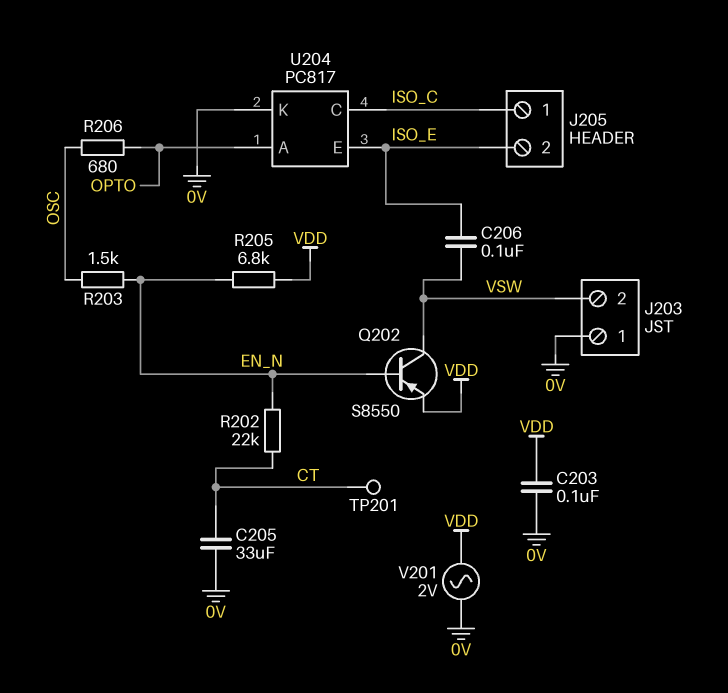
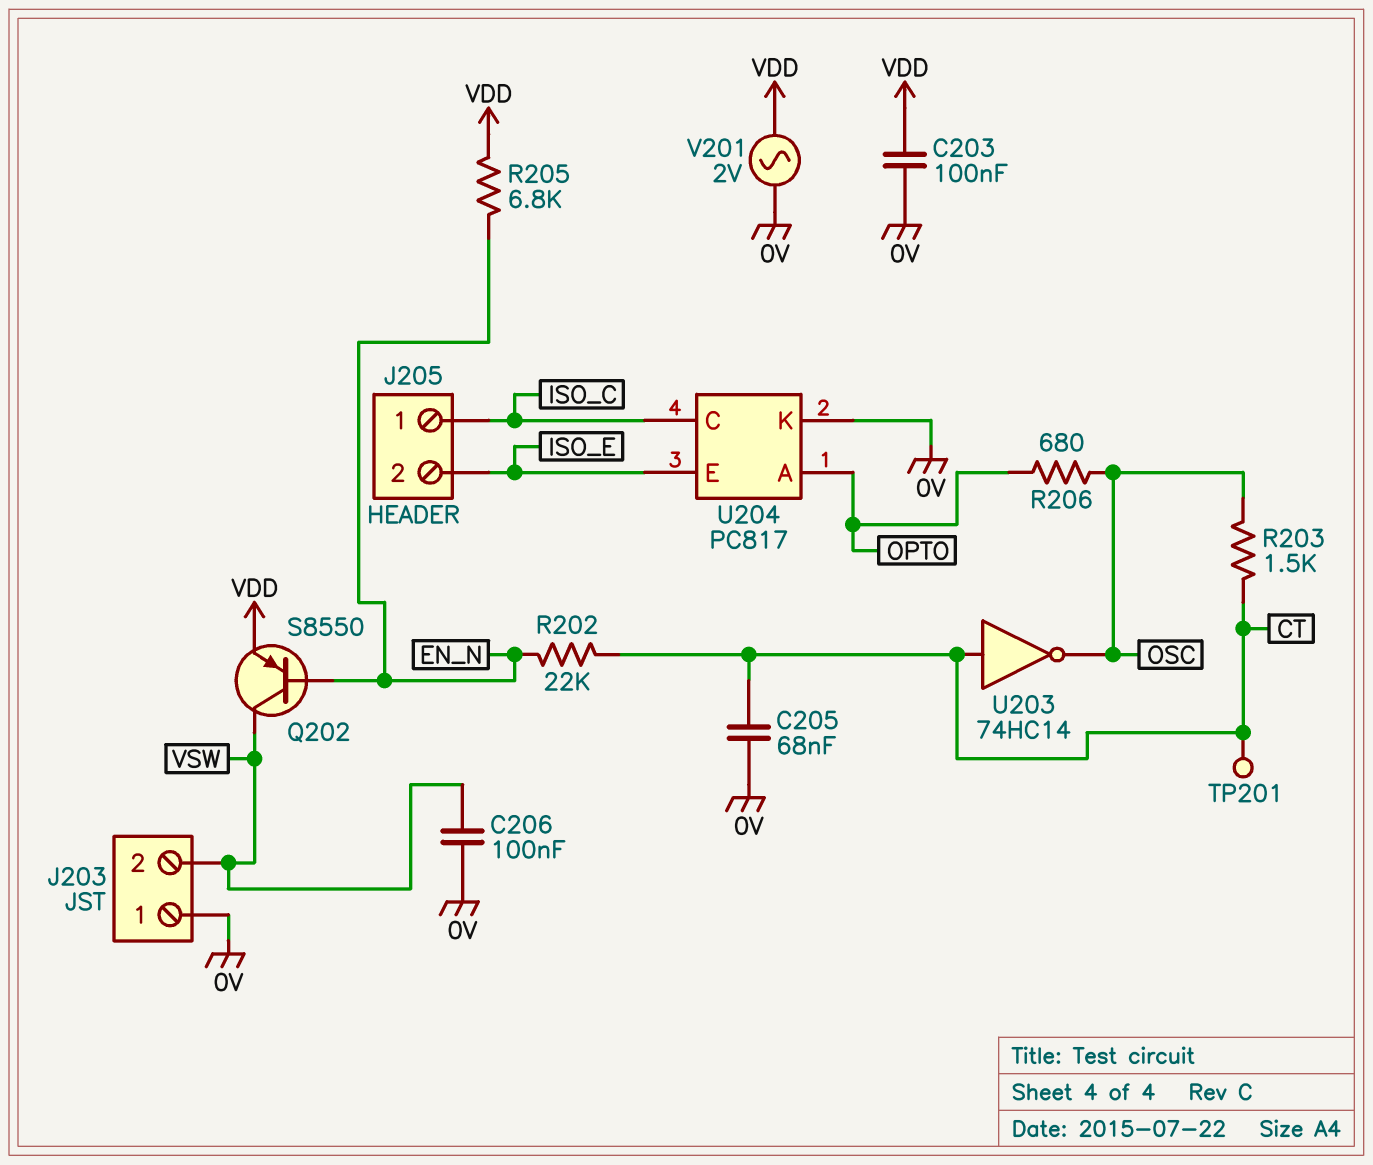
C205: 33uF (0V, CT) -> 68nF (0V, CT)
C206: 100nF (ISO_E, VSW) -> 100nF (0V, VSW)
R203: 1.5k (EN_N, OSC) -> 1.5k (CT, OSC)
U203: none -> NOT 74HC14 (in CT, out OSC)

